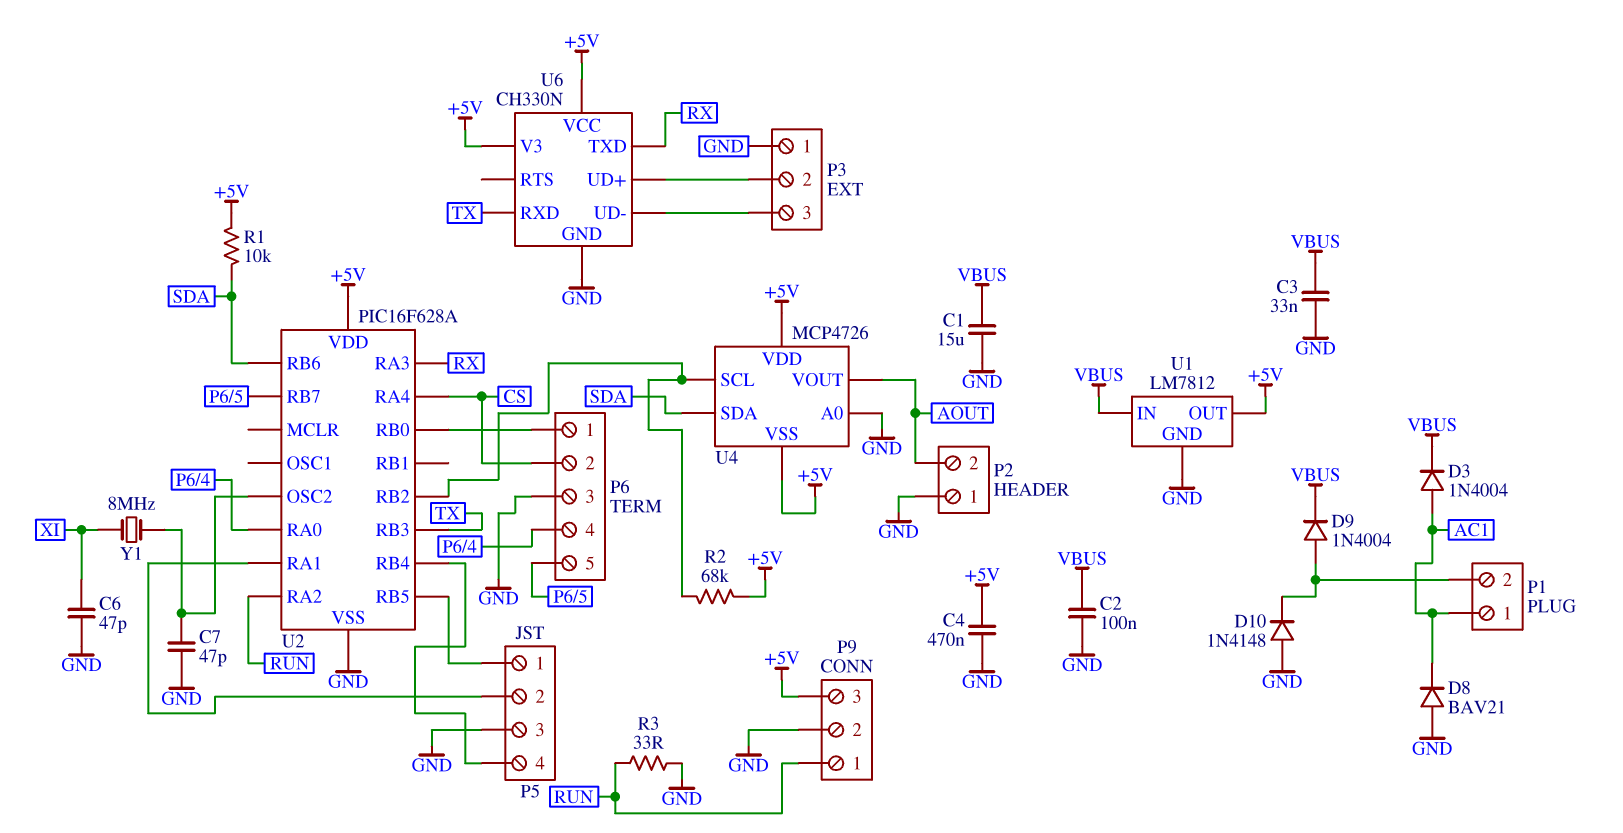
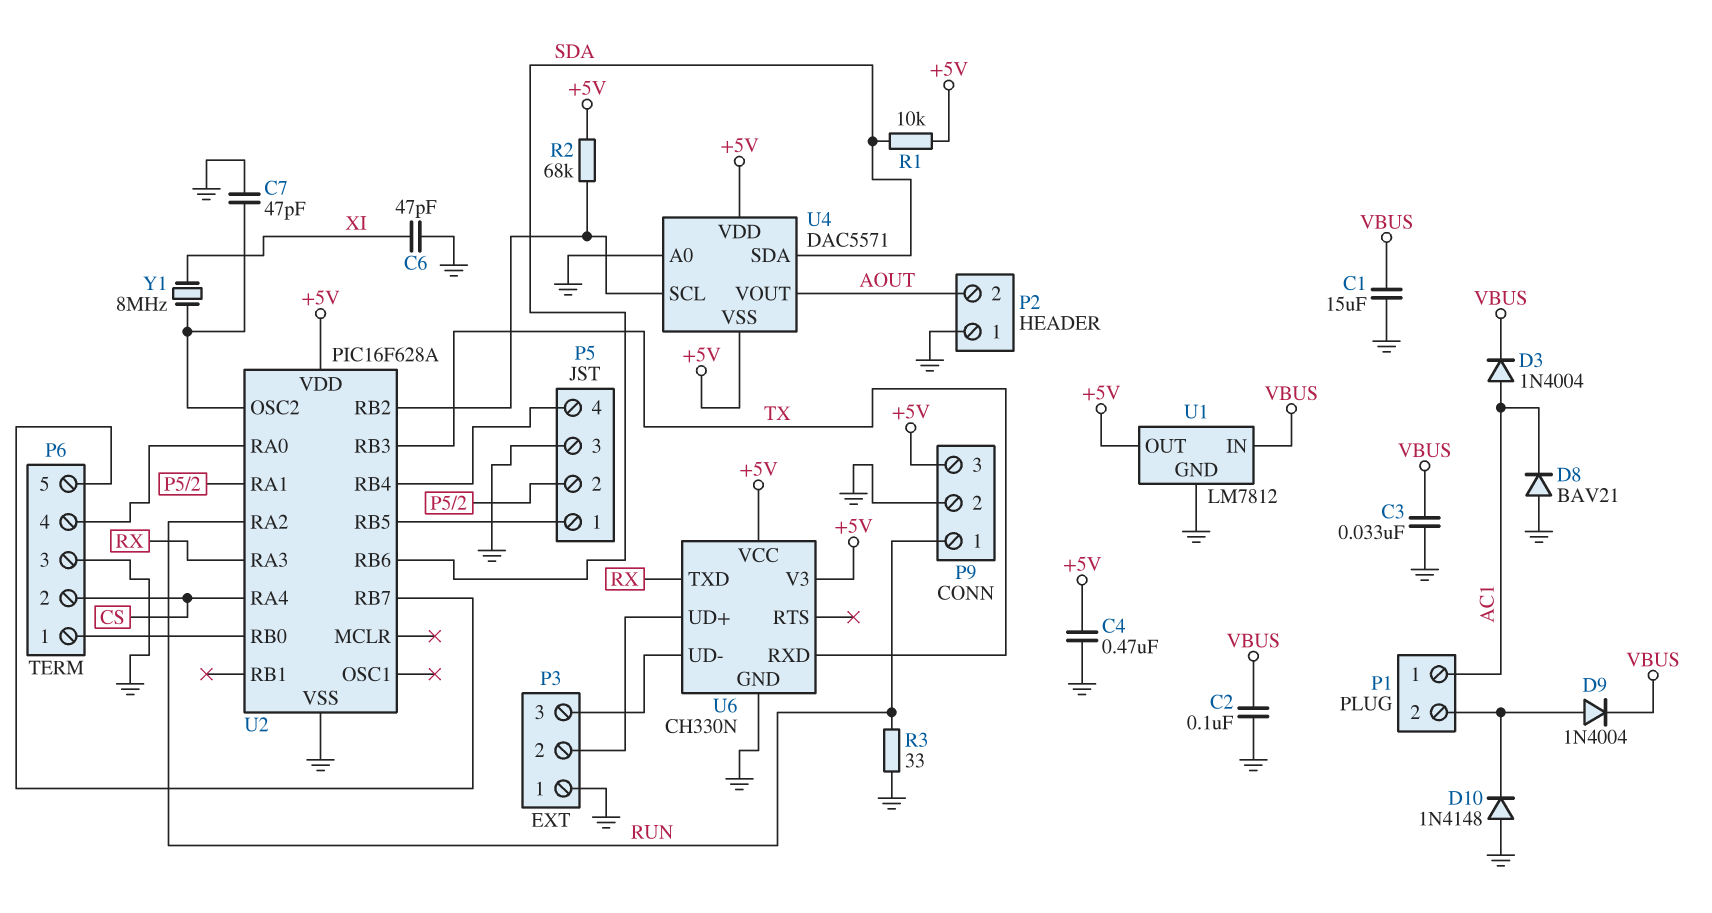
U4: MCP4726 -> DAC5571

